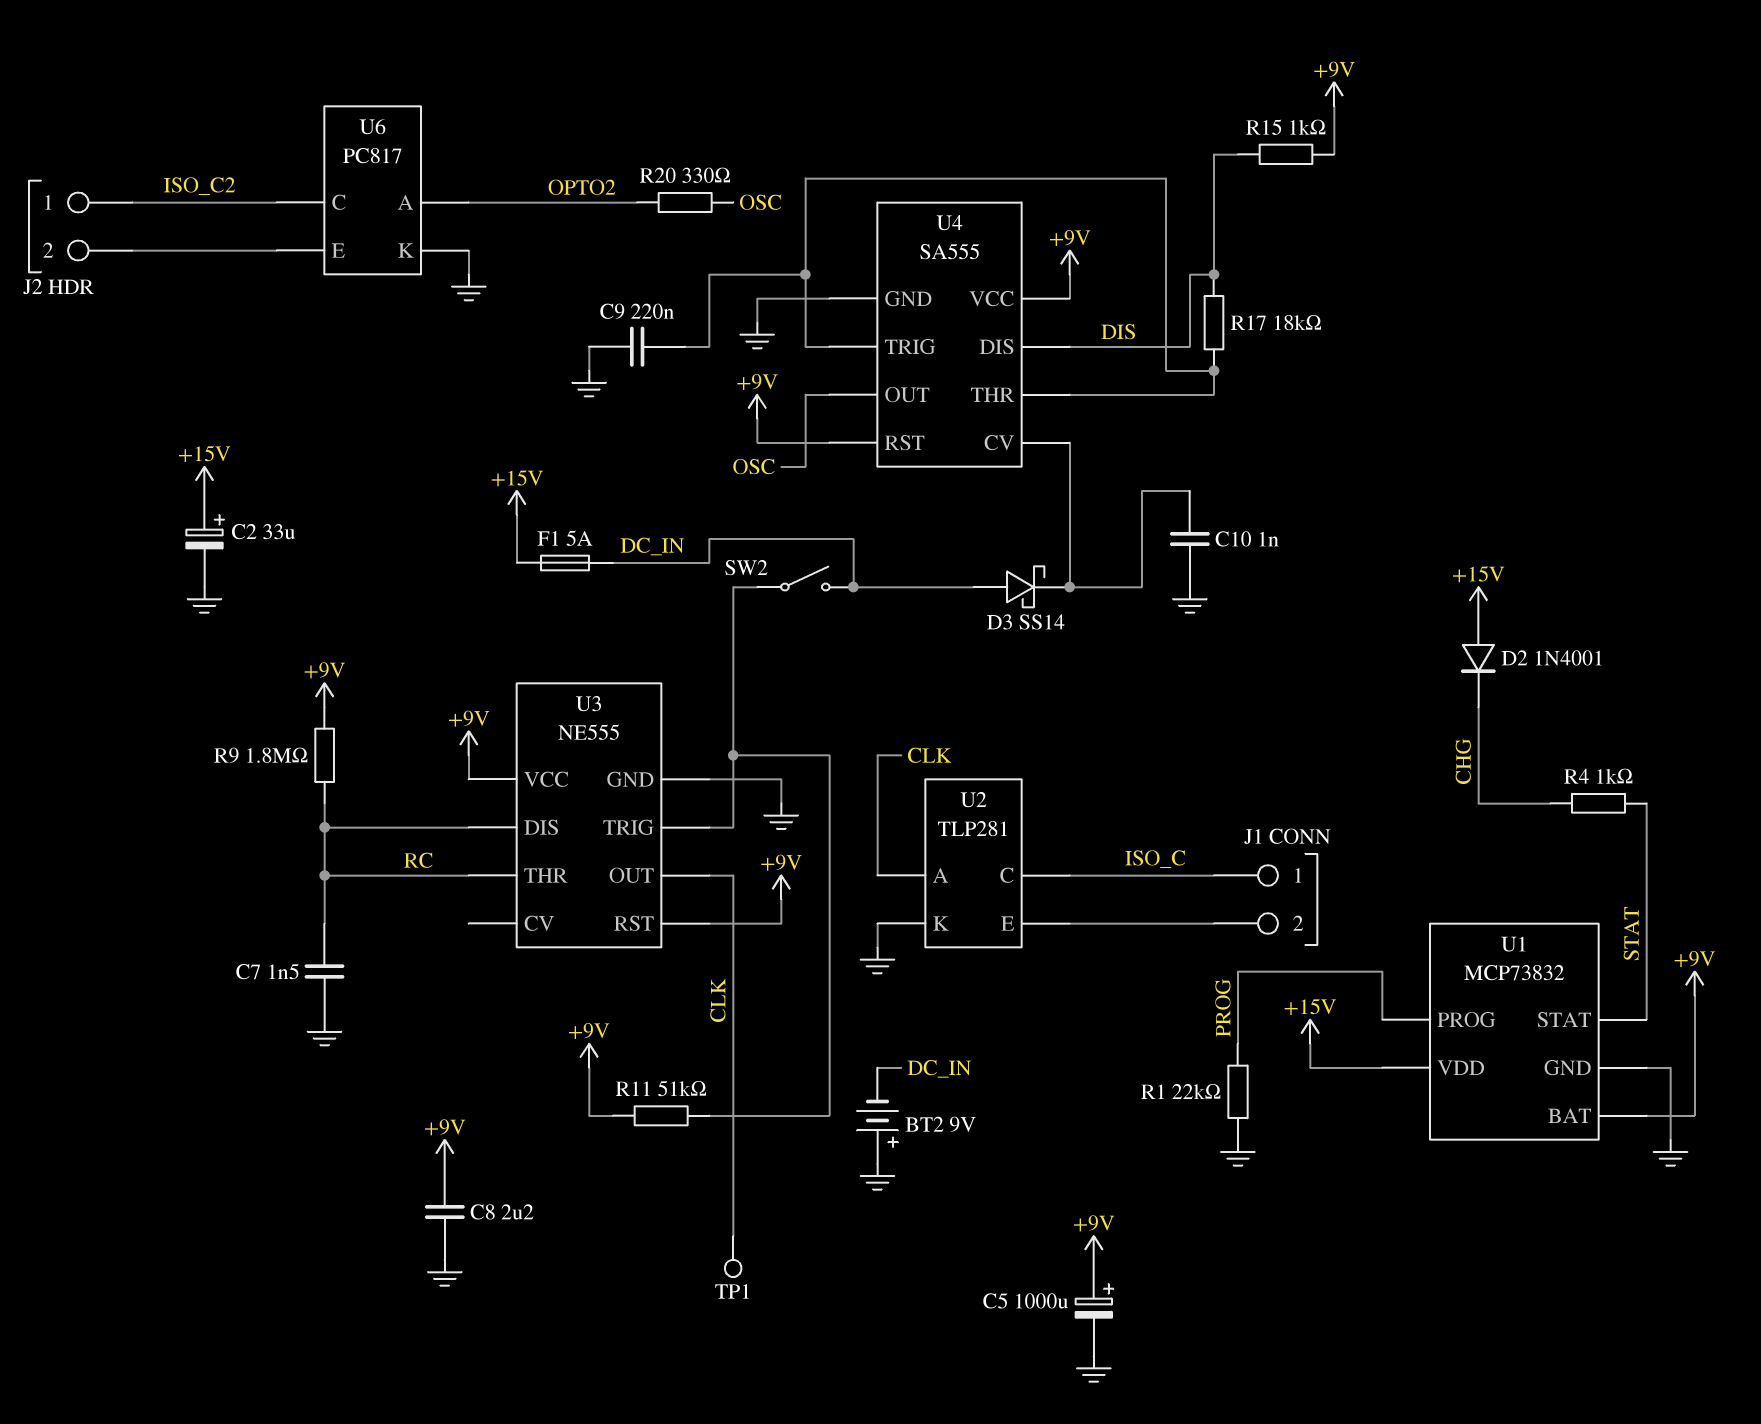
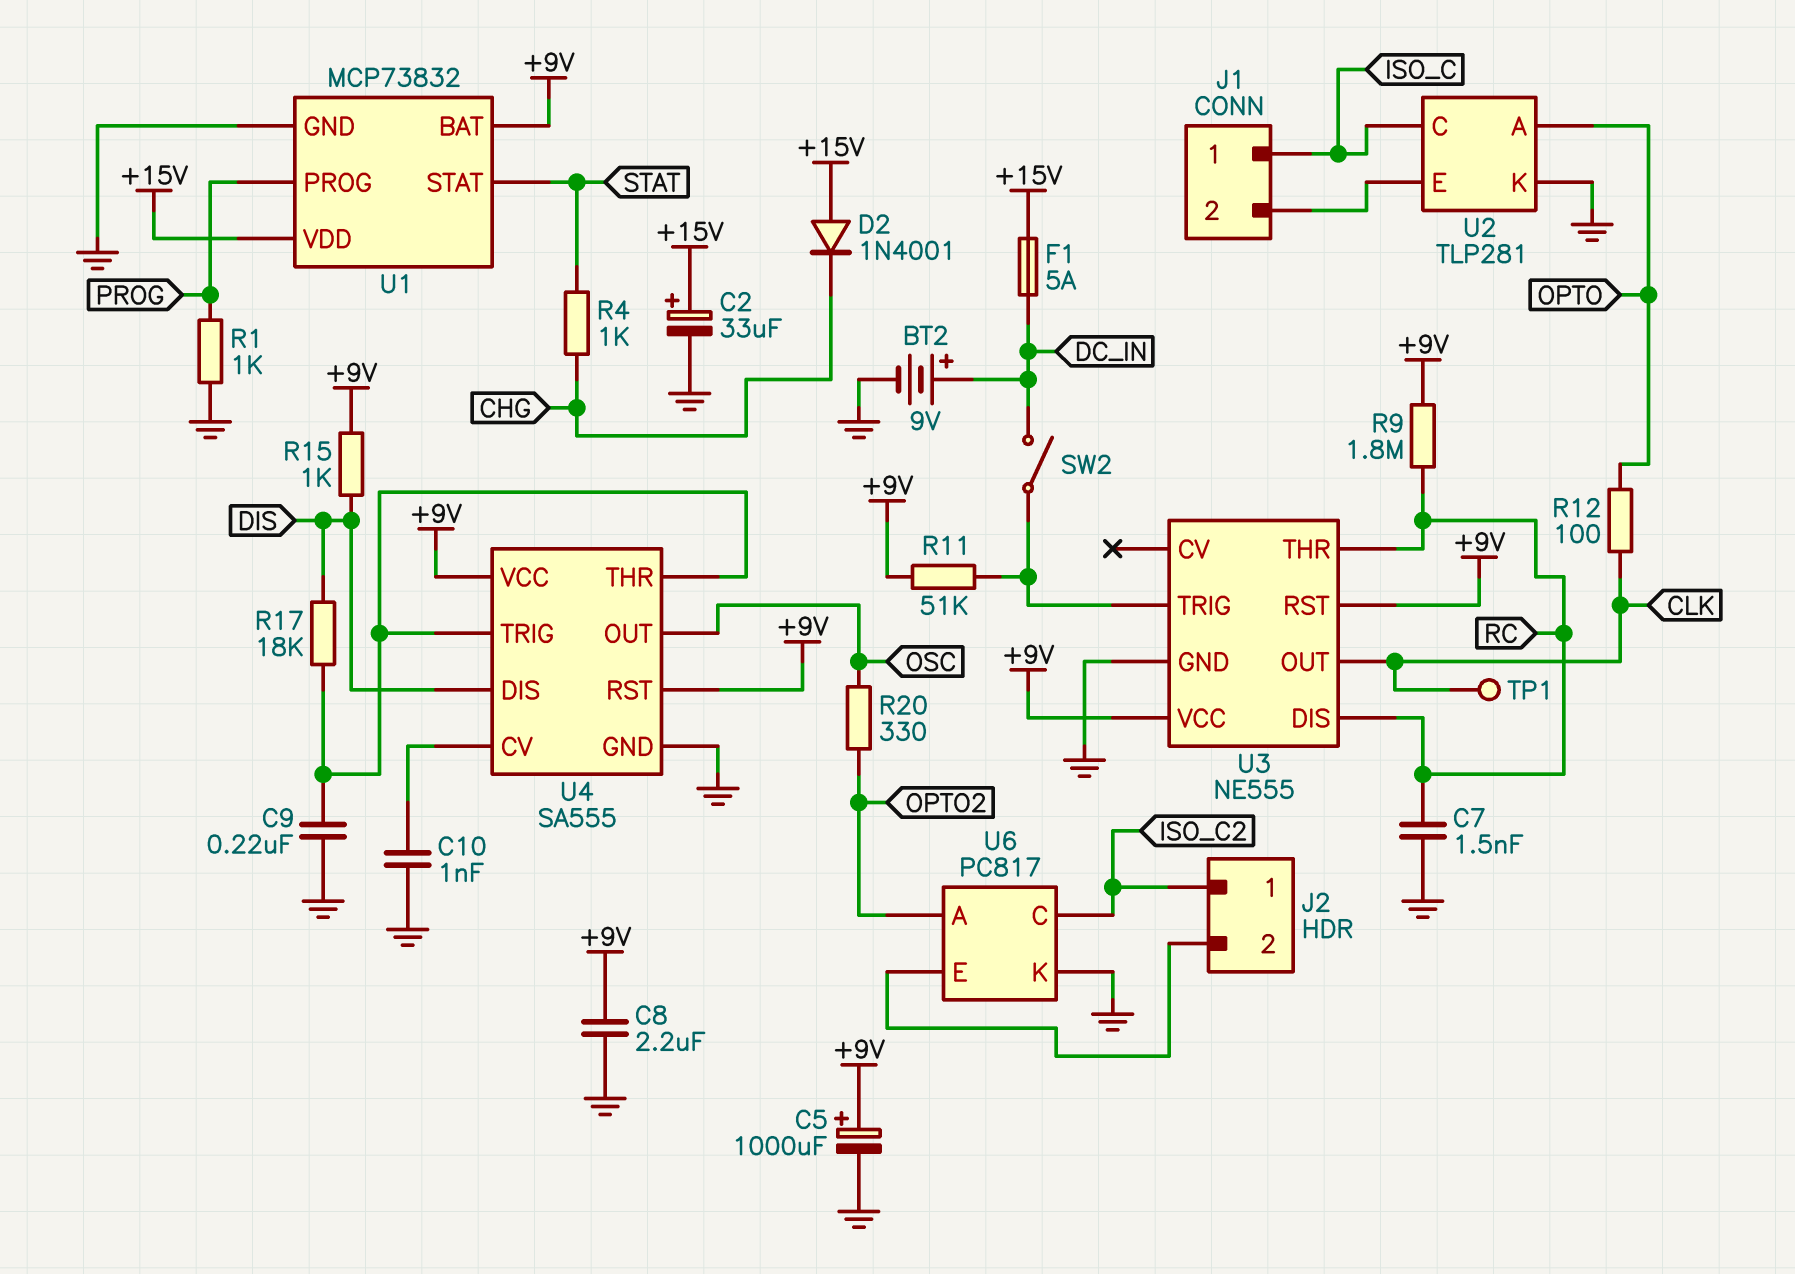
BT2: 9V (plus GND, minus DC_IN) -> 9V (plus DC_IN, minus GND)
D3: schottky SS14 (A DC_IN, K U4/CV) -> none
R1: 22k (GND, PROG) -> 1k (GND, PROG)
R12: none -> 100 (CLK, OPTO)
U2 pin A: CLK -> OPTO

